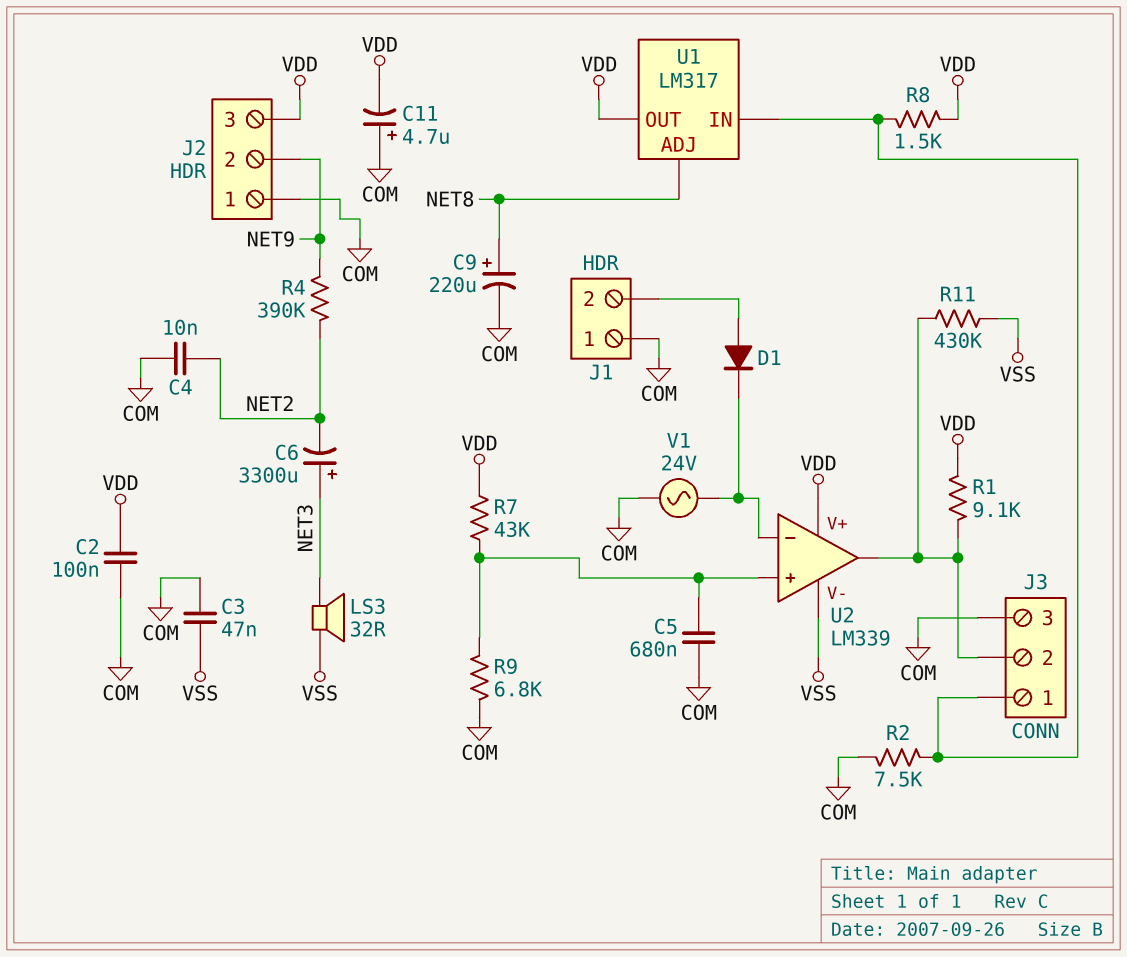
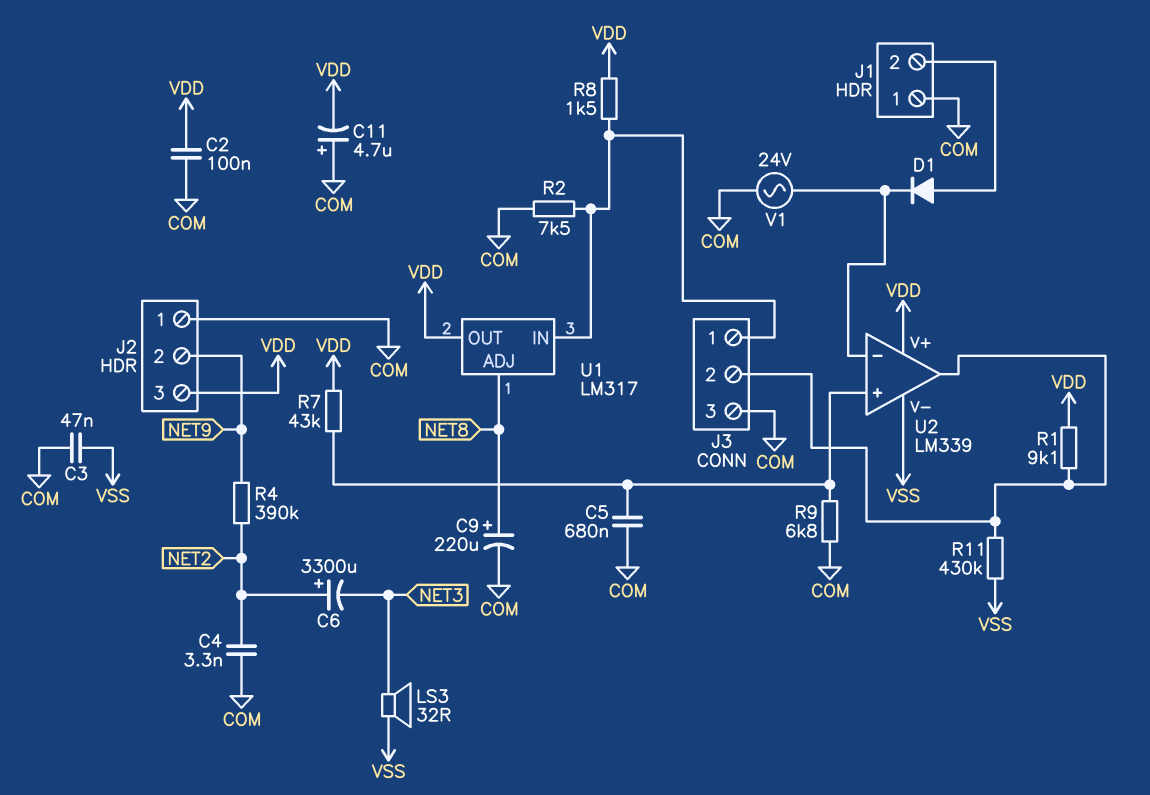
C4: 10nF (COM, NET2) -> 3.3nF (COM, NET2)
C6: 3300uF (plus NET3, minus NET2) -> 3300uF (plus NET2, minus NET3)

